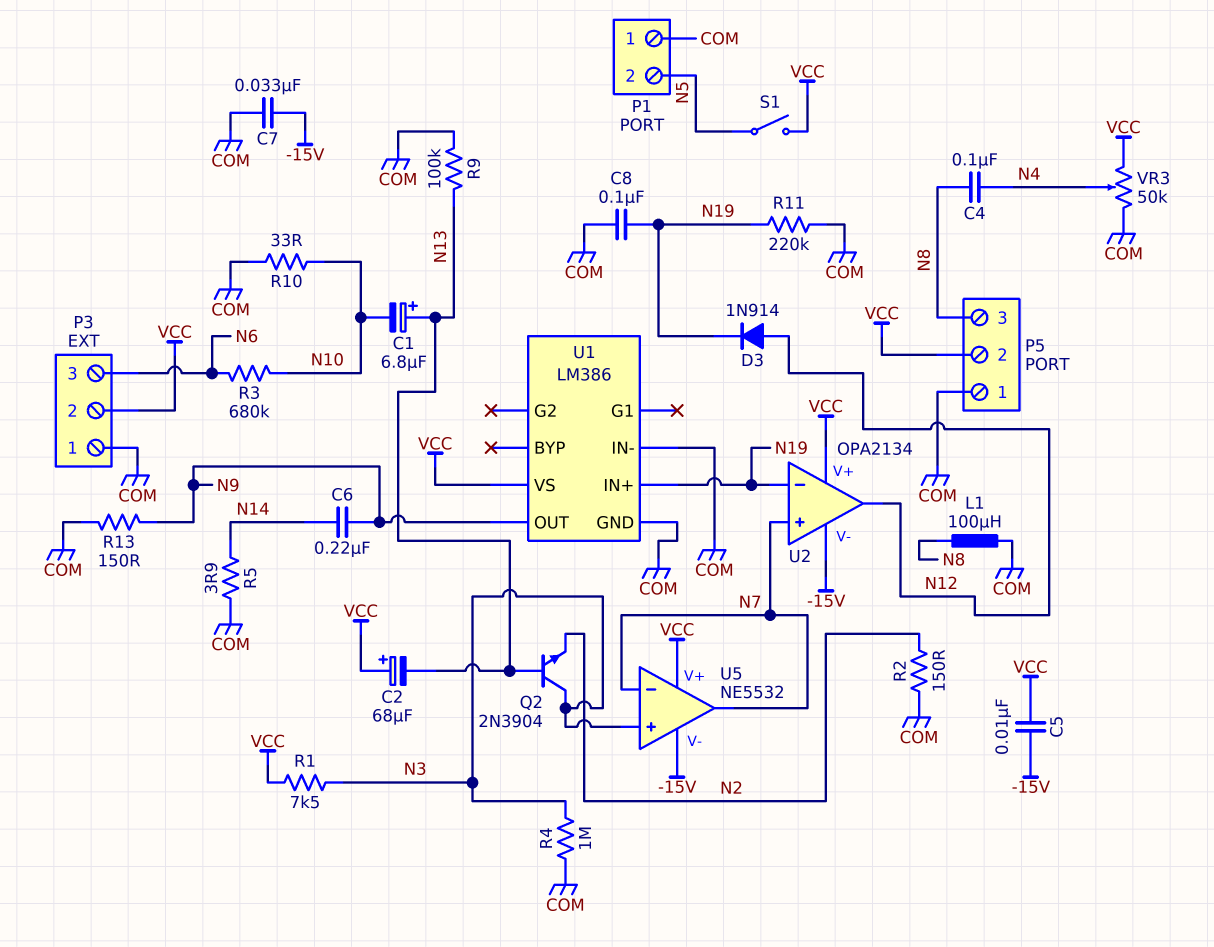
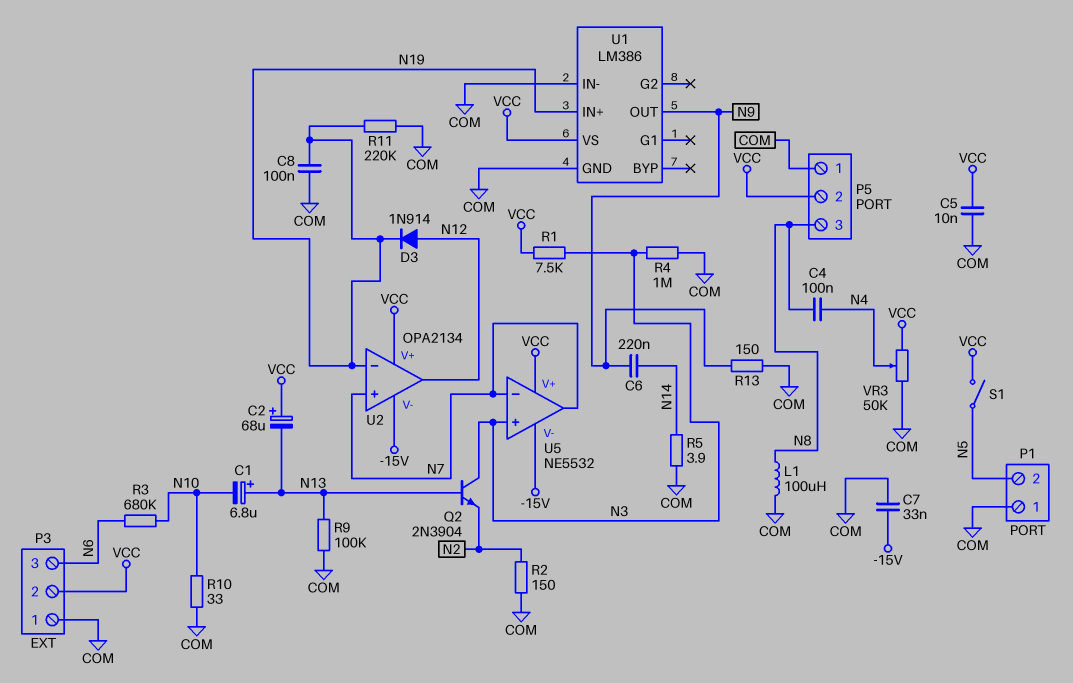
C5: 10nF (-15V, VCC) -> 10nF (COM, VCC)

